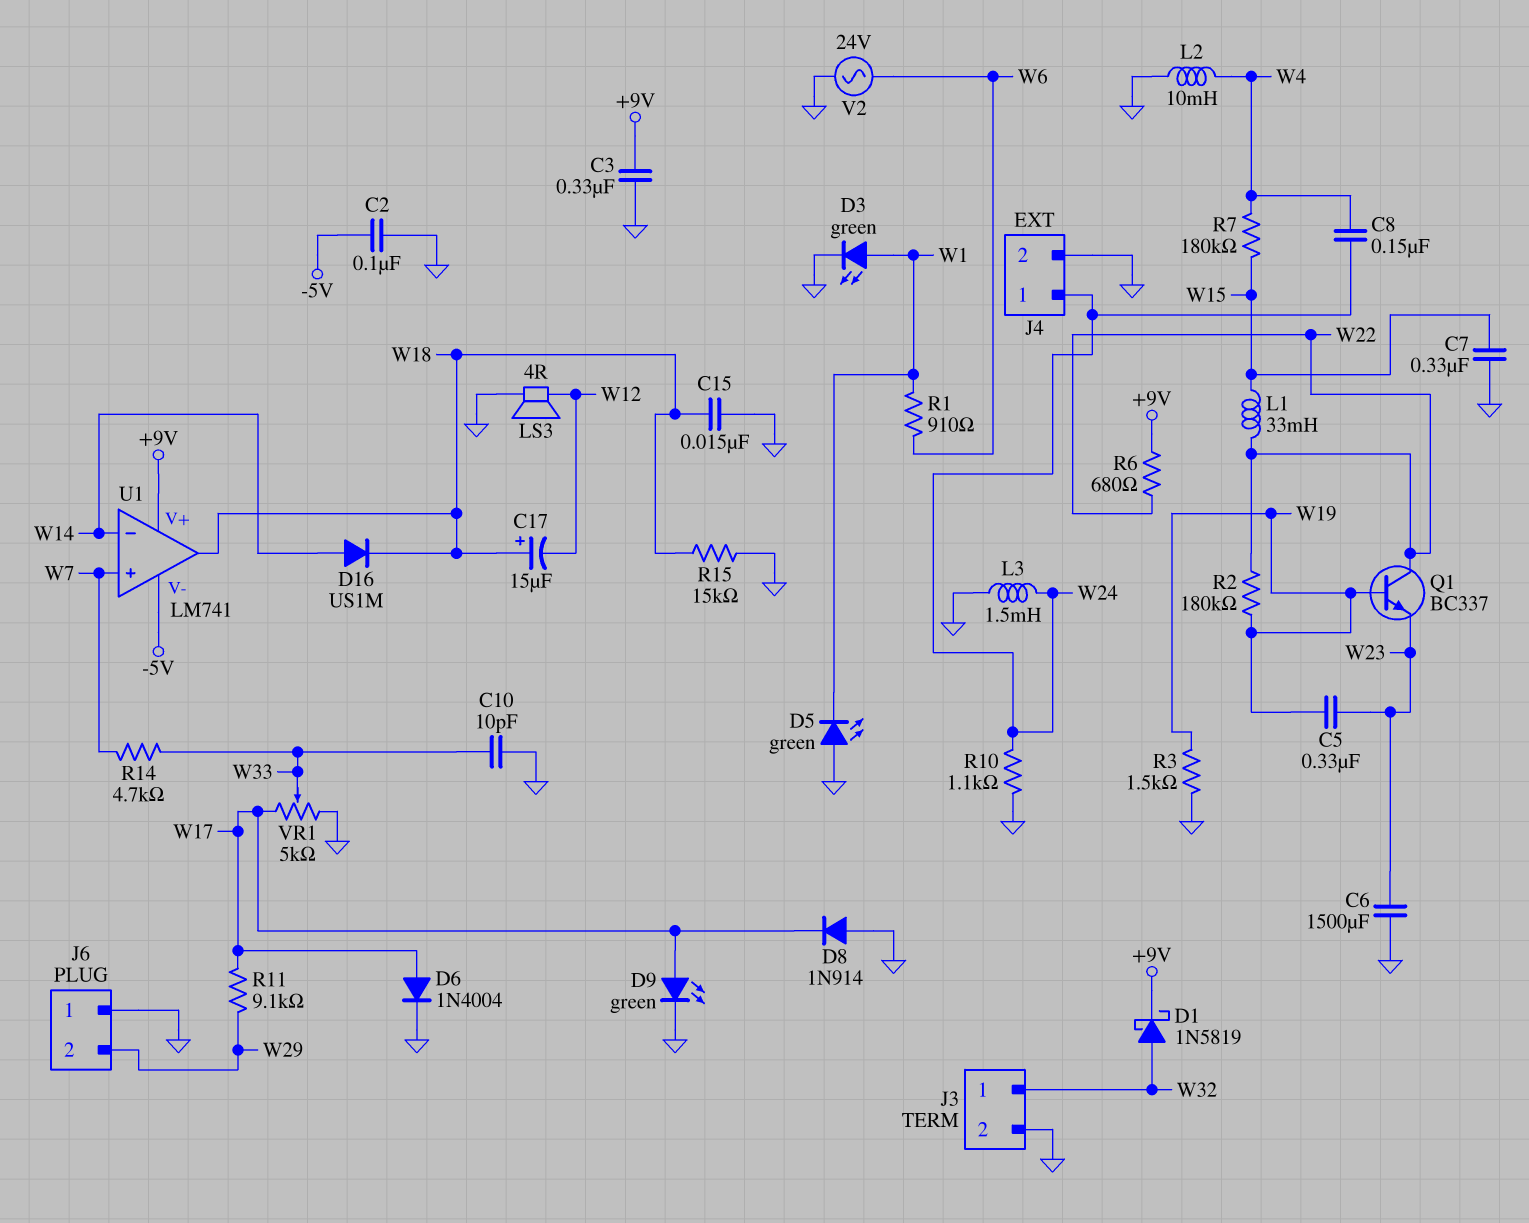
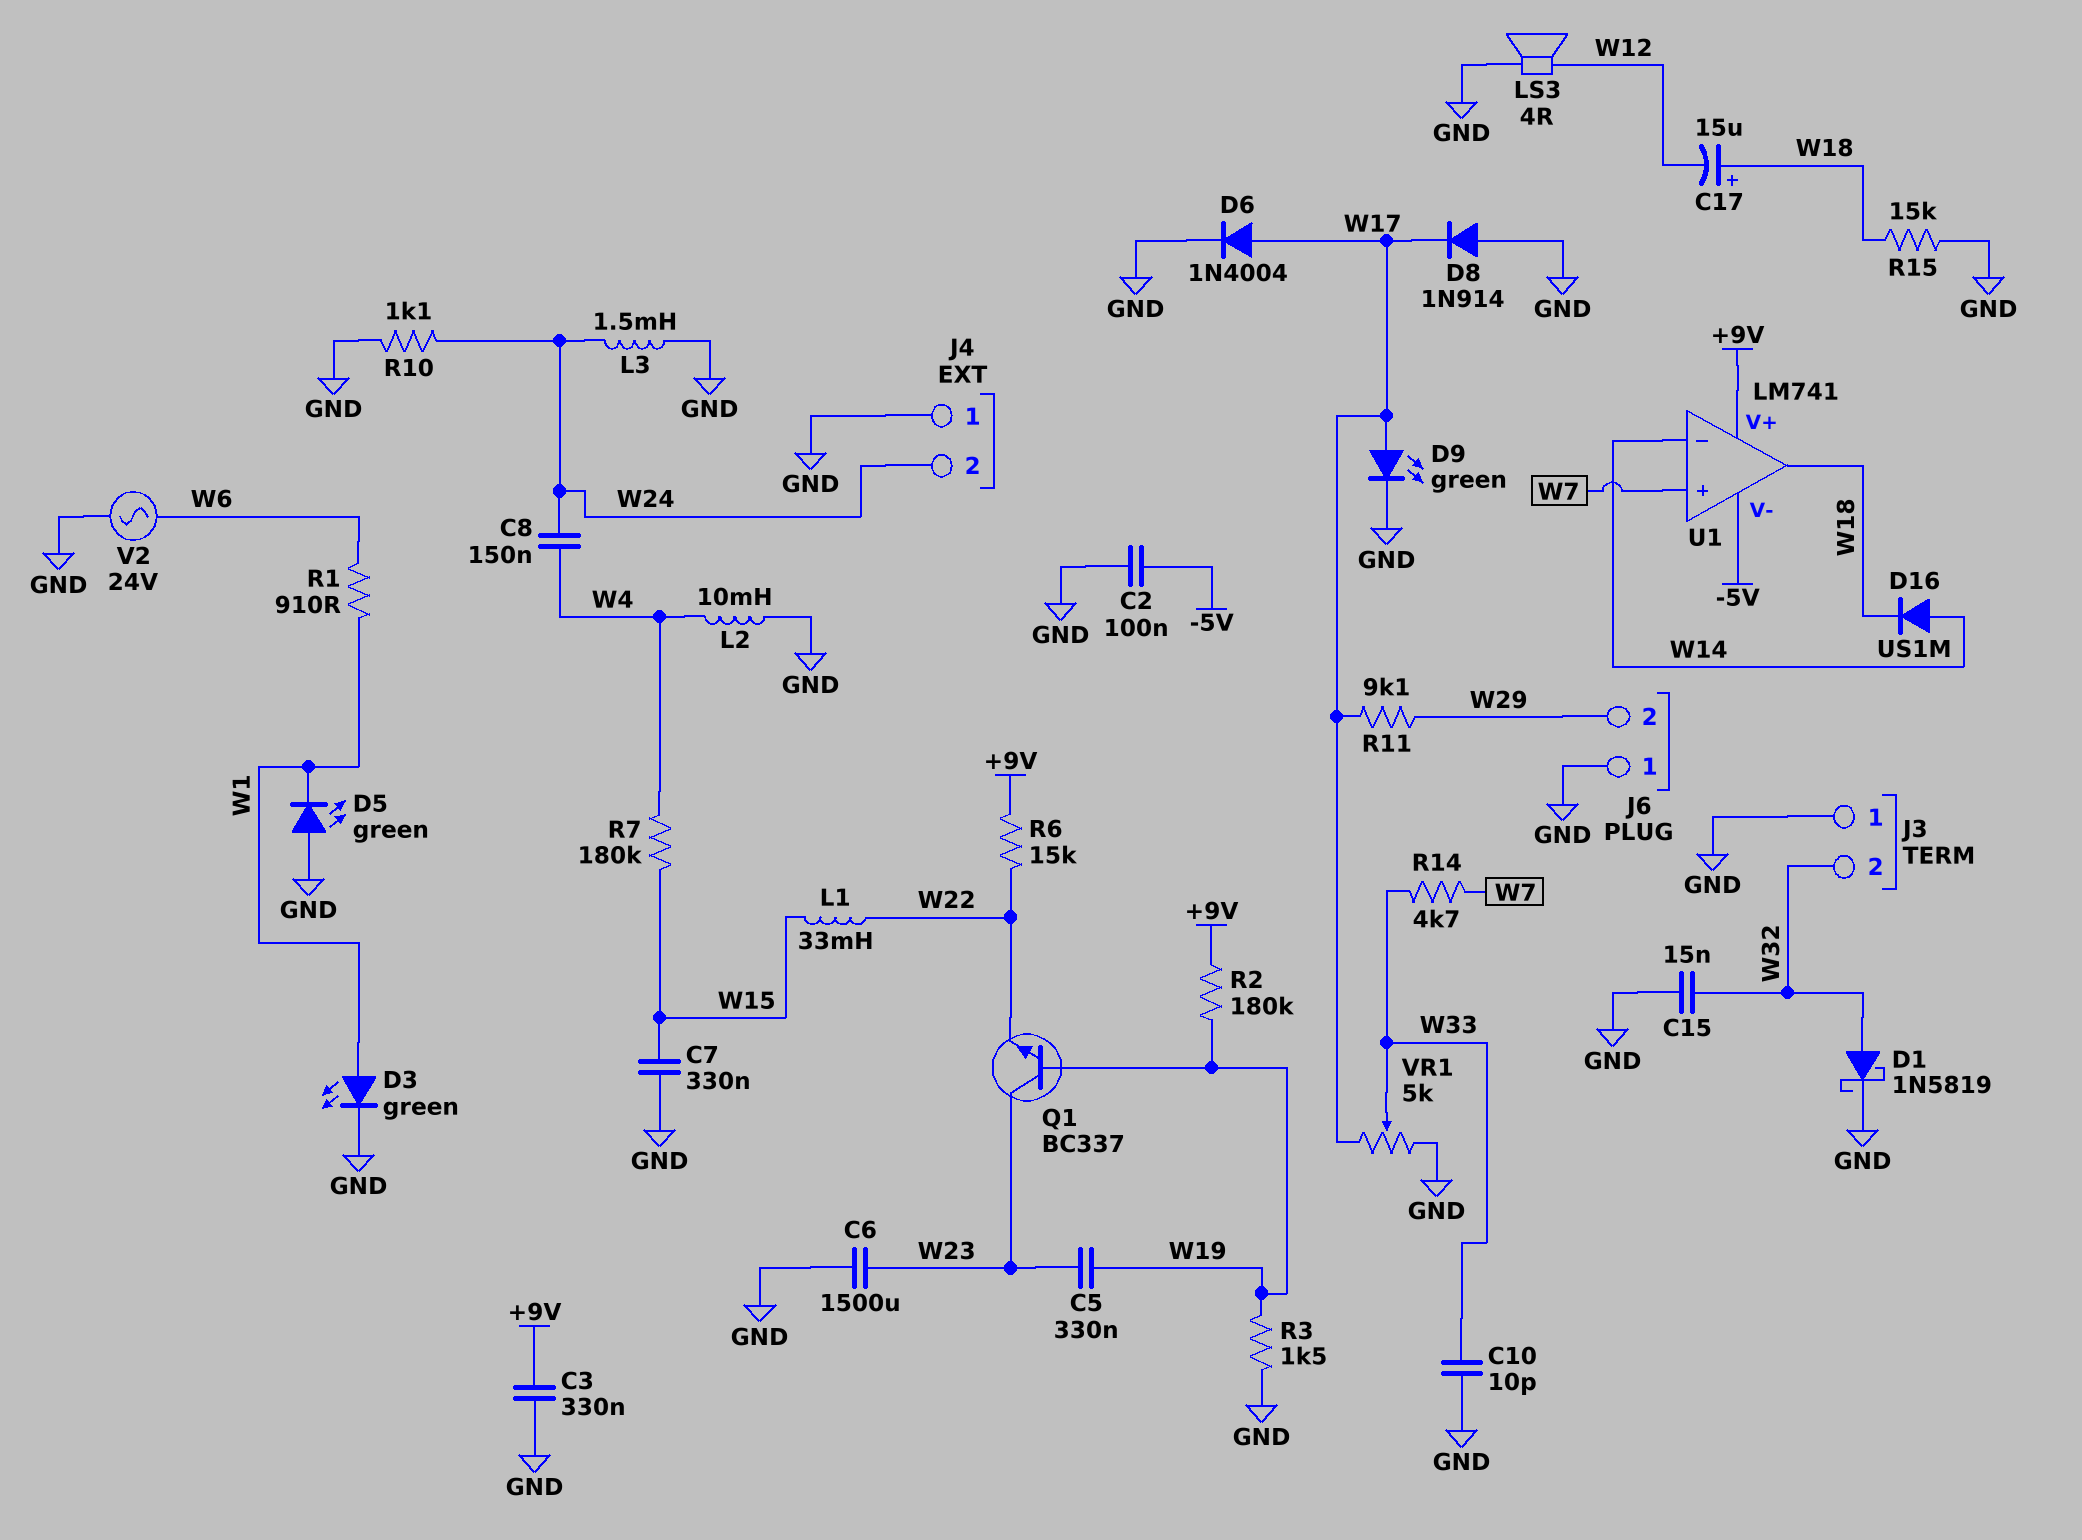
C15: 15nF (GND, W18) -> 15nF (GND, W32)
D1: schottky 1N5819 (A W32, K +9V) -> schottky 1N5819 (A W32, K GND)
J3 pin 1: W32 -> GND
J3 pin 2: GND -> W32
J4 pin 1: W24 -> GND
J4 pin 2: GND -> W24
Q1: NPN BC337 (B W19, C W22, E W23) -> NPN BC337 (B W19, C W23, E W22)
R2: 180k (W19, W22) -> 180k (+9V, W19)
R6: 680 (+9V, W22) -> 15k (+9V, W22)

